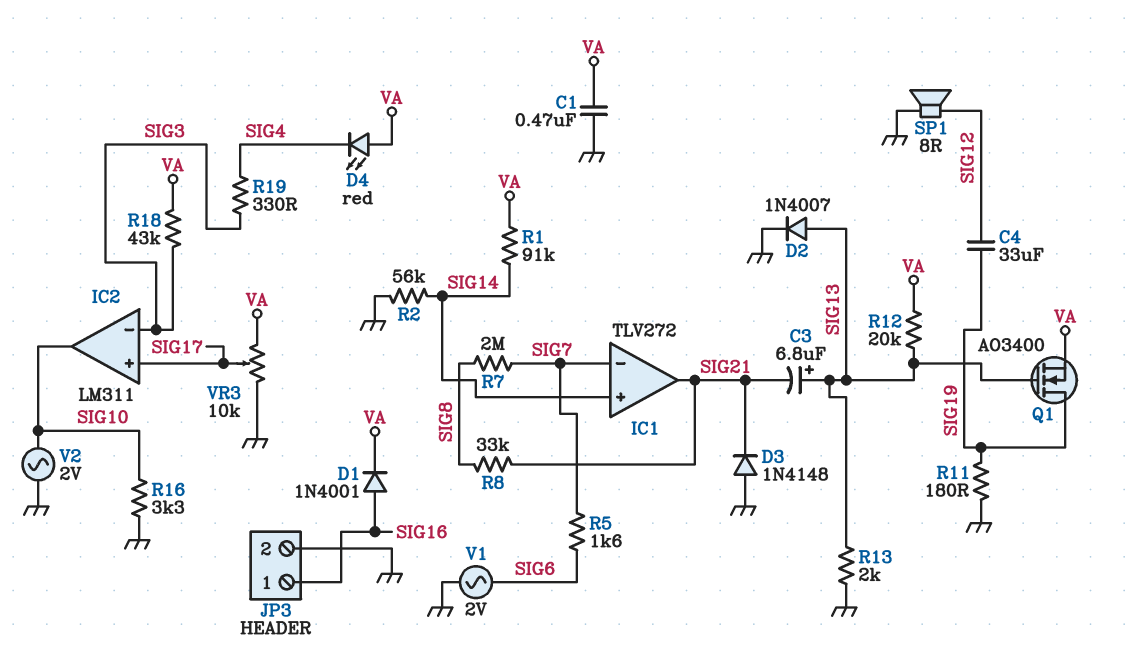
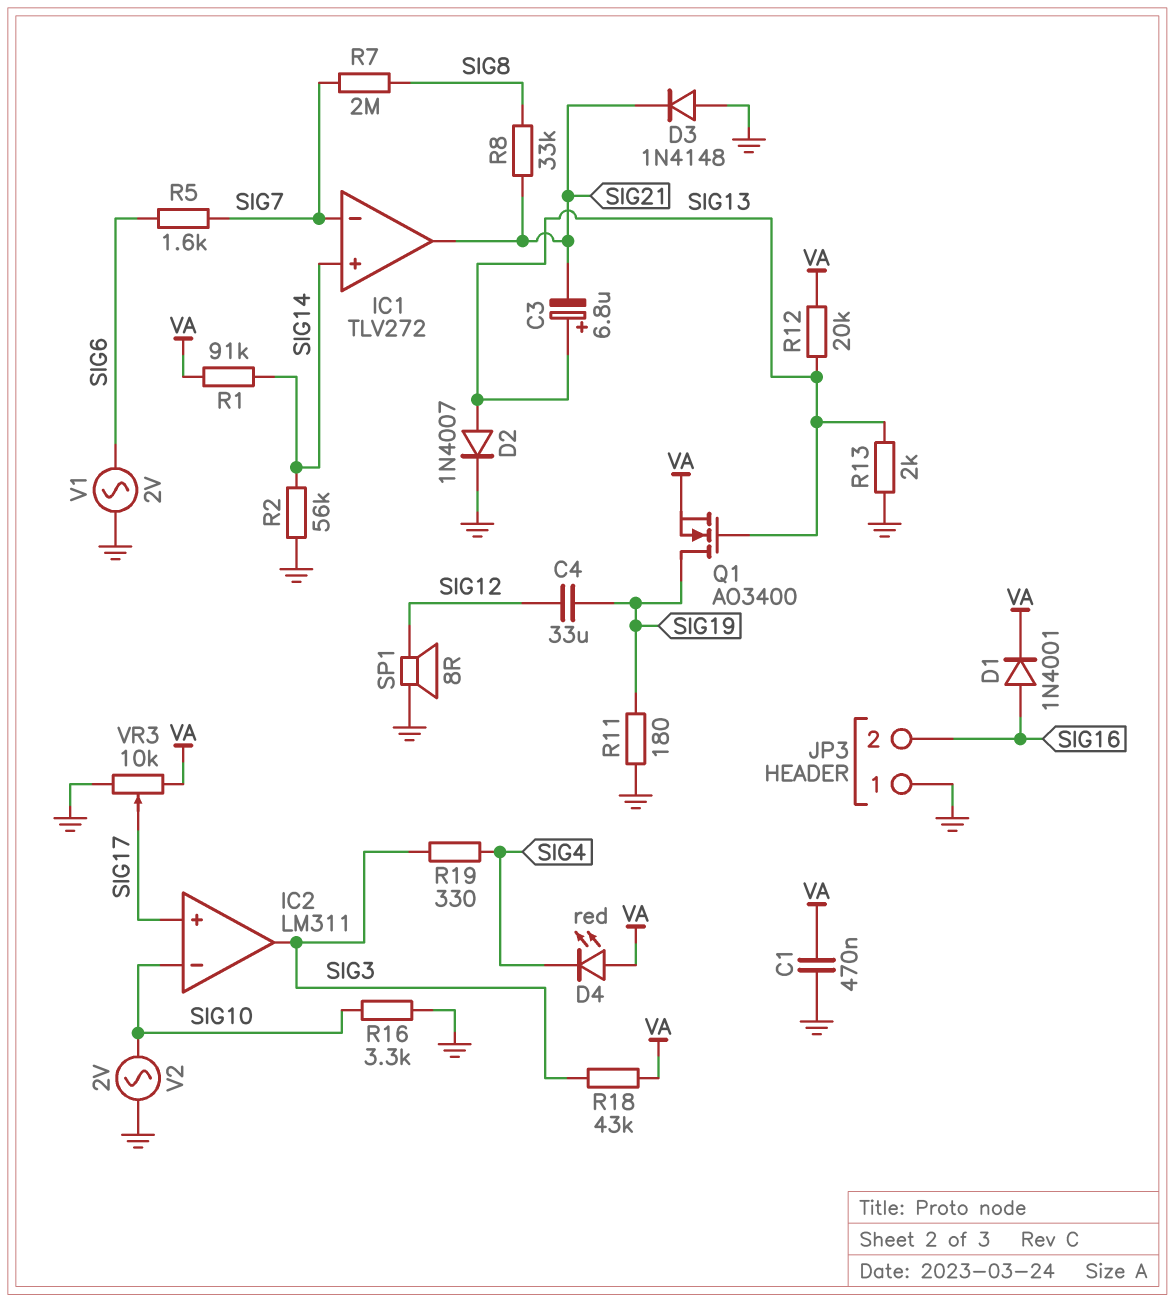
IC2 pin in-: SIG3 -> SIG10
IC2 pin out: SIG10 -> SIG3
JP3 pin 1: SIG16 -> GND
JP3 pin 2: GND -> SIG16

